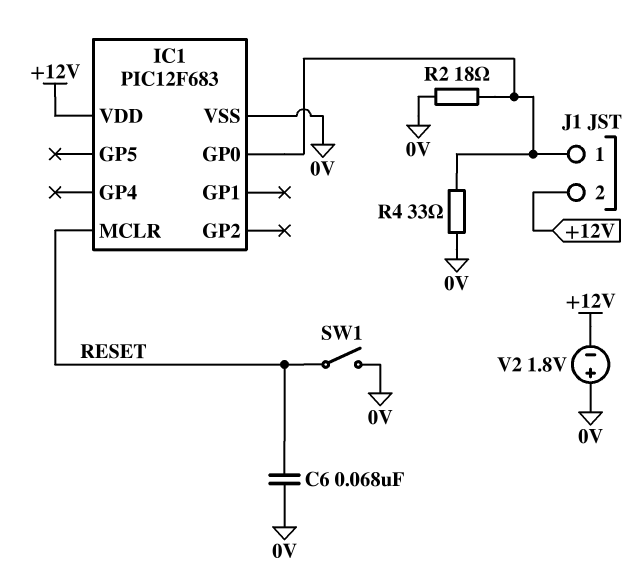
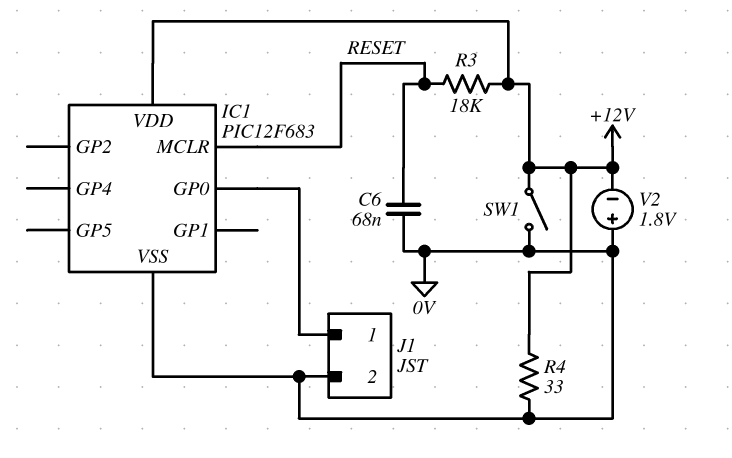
J1 pin 2: +12V -> 0V
R2: 18 (0V, IC1/GP0) -> none
R3: none -> 18k (+12V, RESET)
R4: 33 (0V, IC1/GP0) -> 33 (+12V, 0V)
SW1: switch (0V, RESET) -> switch (+12V, 0V)

